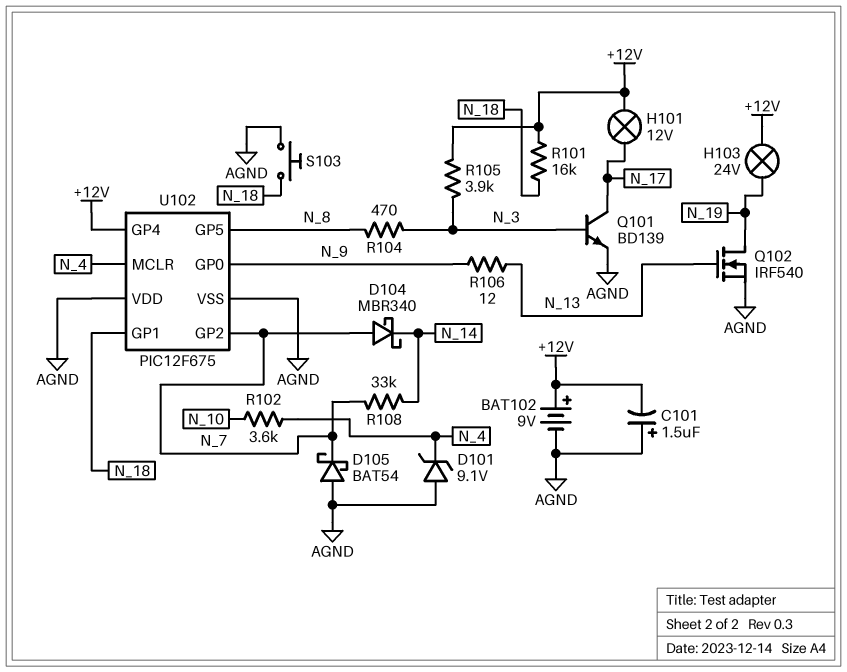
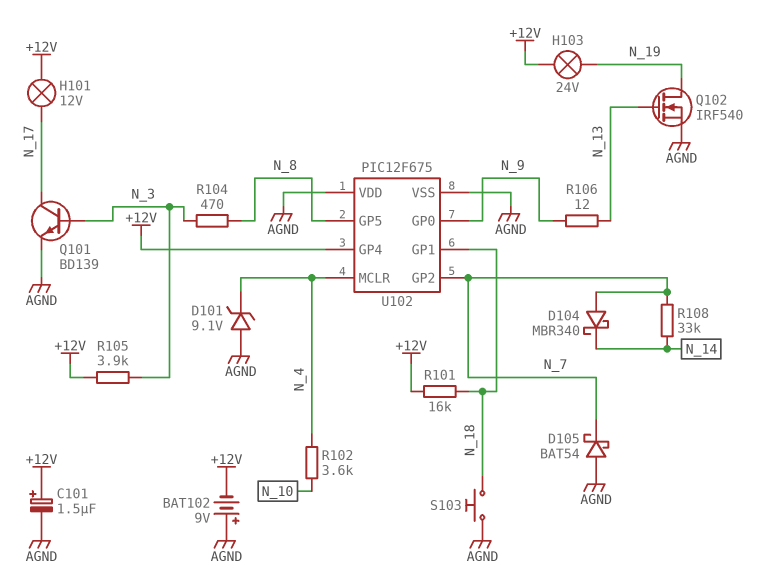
BAT102: 9V (plus +12V, minus AGND) -> 9V (plus AGND, minus +12V)
C101: 1.5uF (plus AGND, minus +12V) -> 1.5uF (plus +12V, minus AGND)

